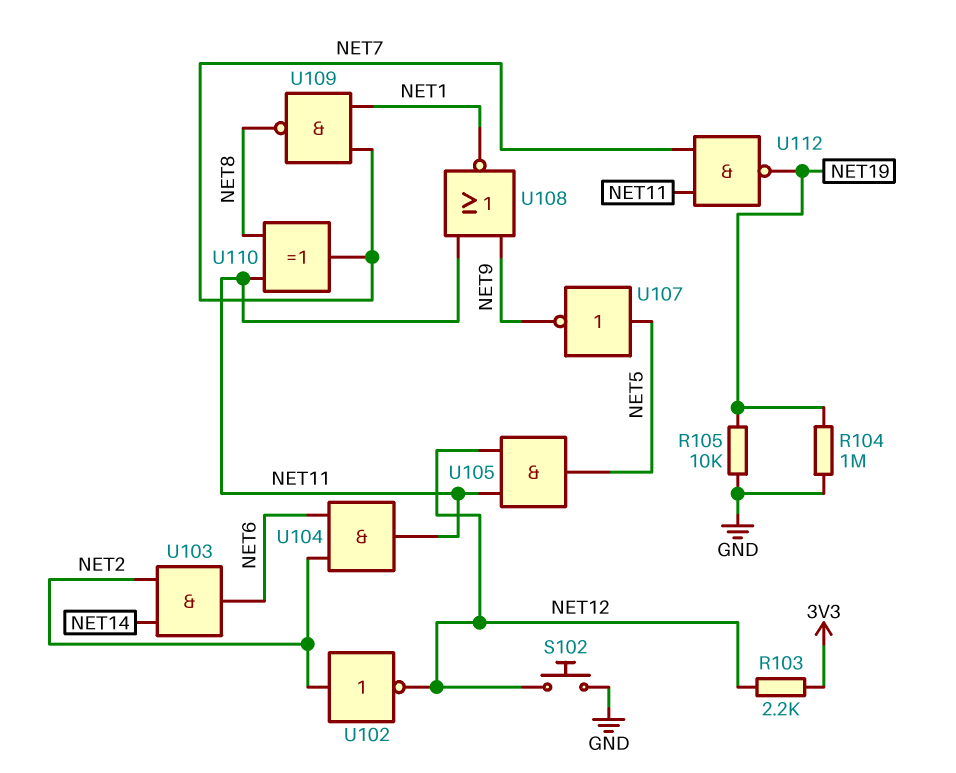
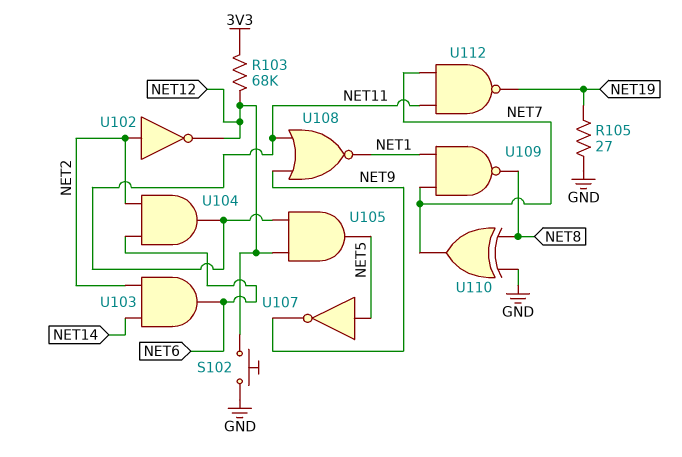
R103: 2.2k (3V3, NET12) -> 68k (3V3, NET12)
R104: 1M (GND, NET19) -> none
R105: 10k (GND, NET19) -> 27 (GND, NET19)
U110: XOR (in NET8, in NET11, out NET7) -> XOR (in GND, in NET8, out NET7)

